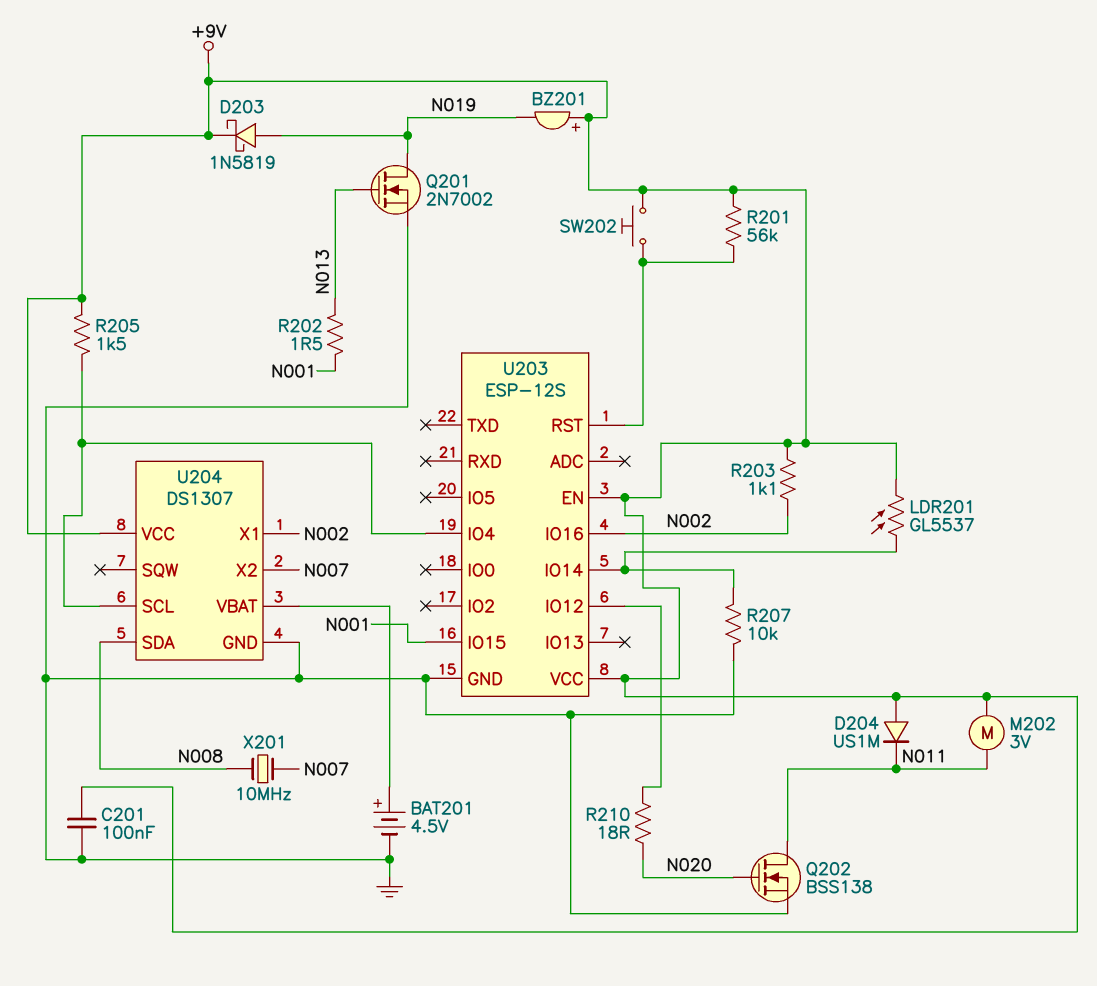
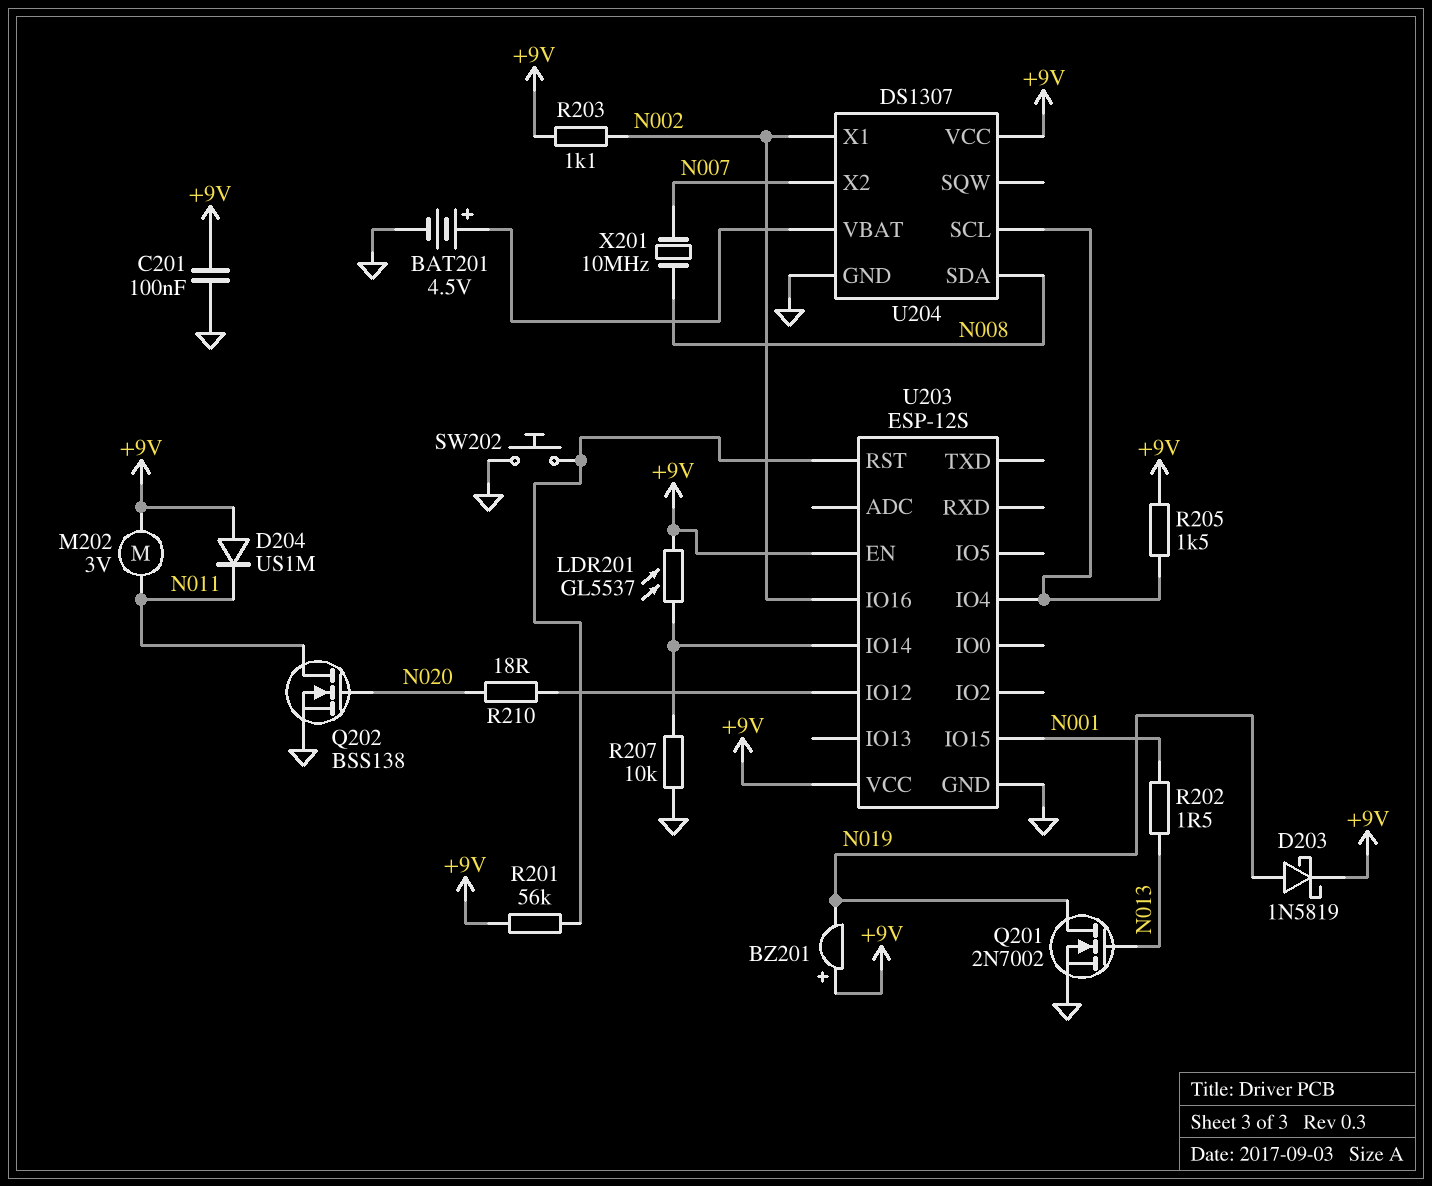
SW202: button (+9V, U203/RST) -> button (GND, U203/RST)

